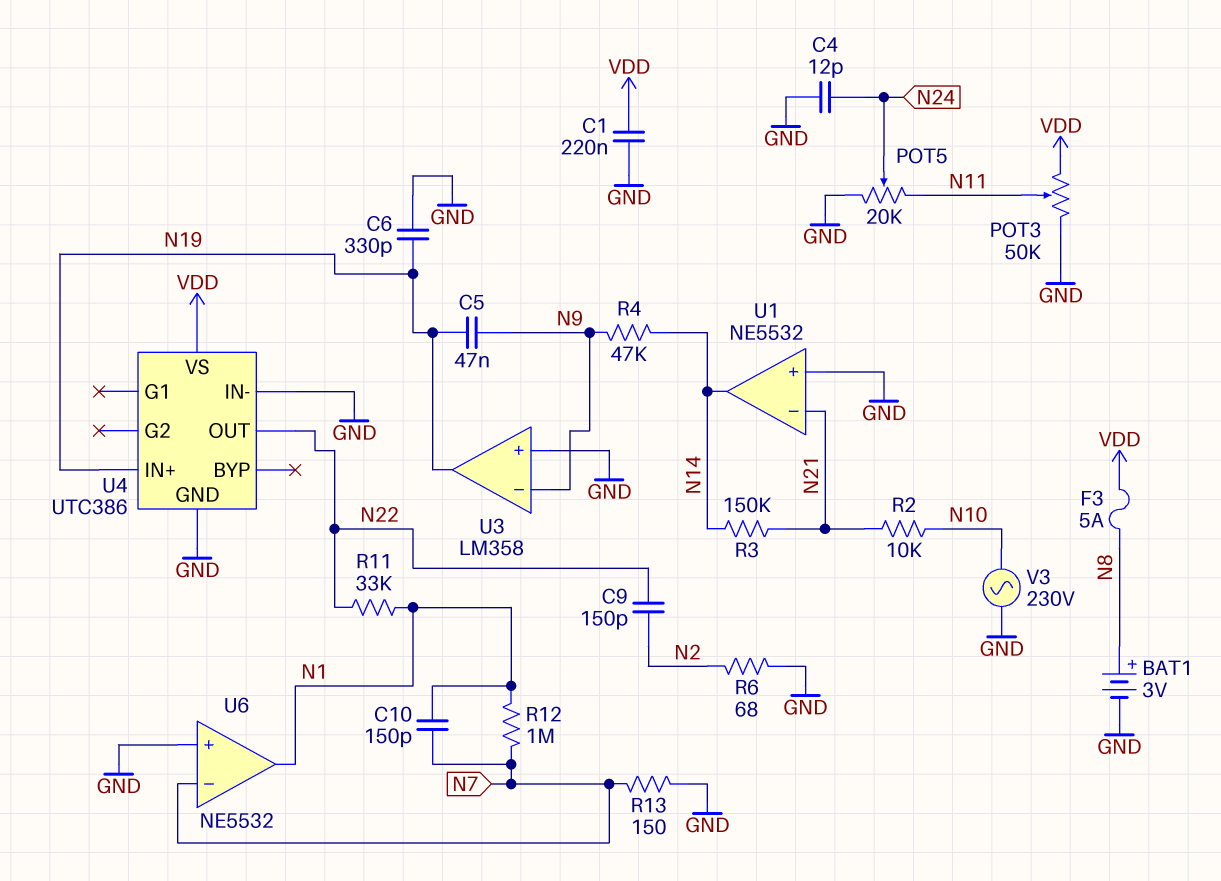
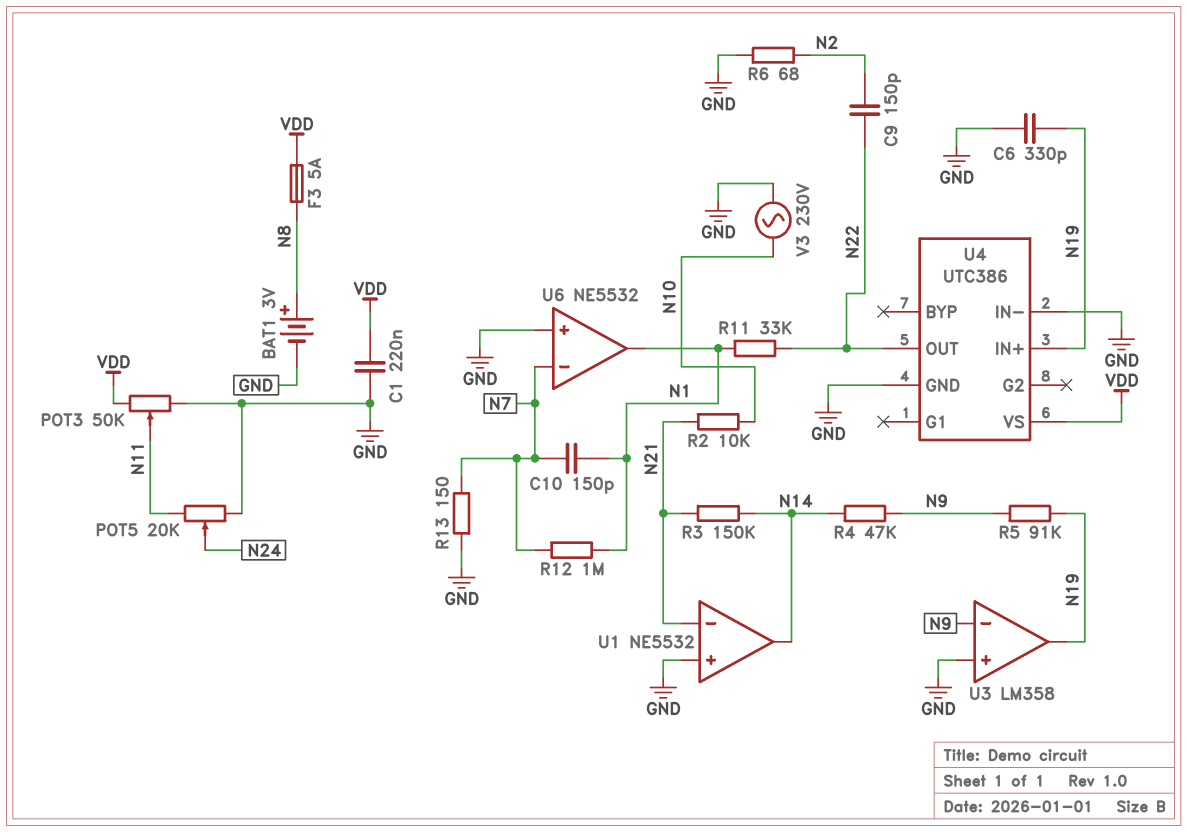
C4: 12pF (GND, N24) -> none
C5: 47nF (N9, N19) -> none
R5: none -> 91k (N9, N19)

